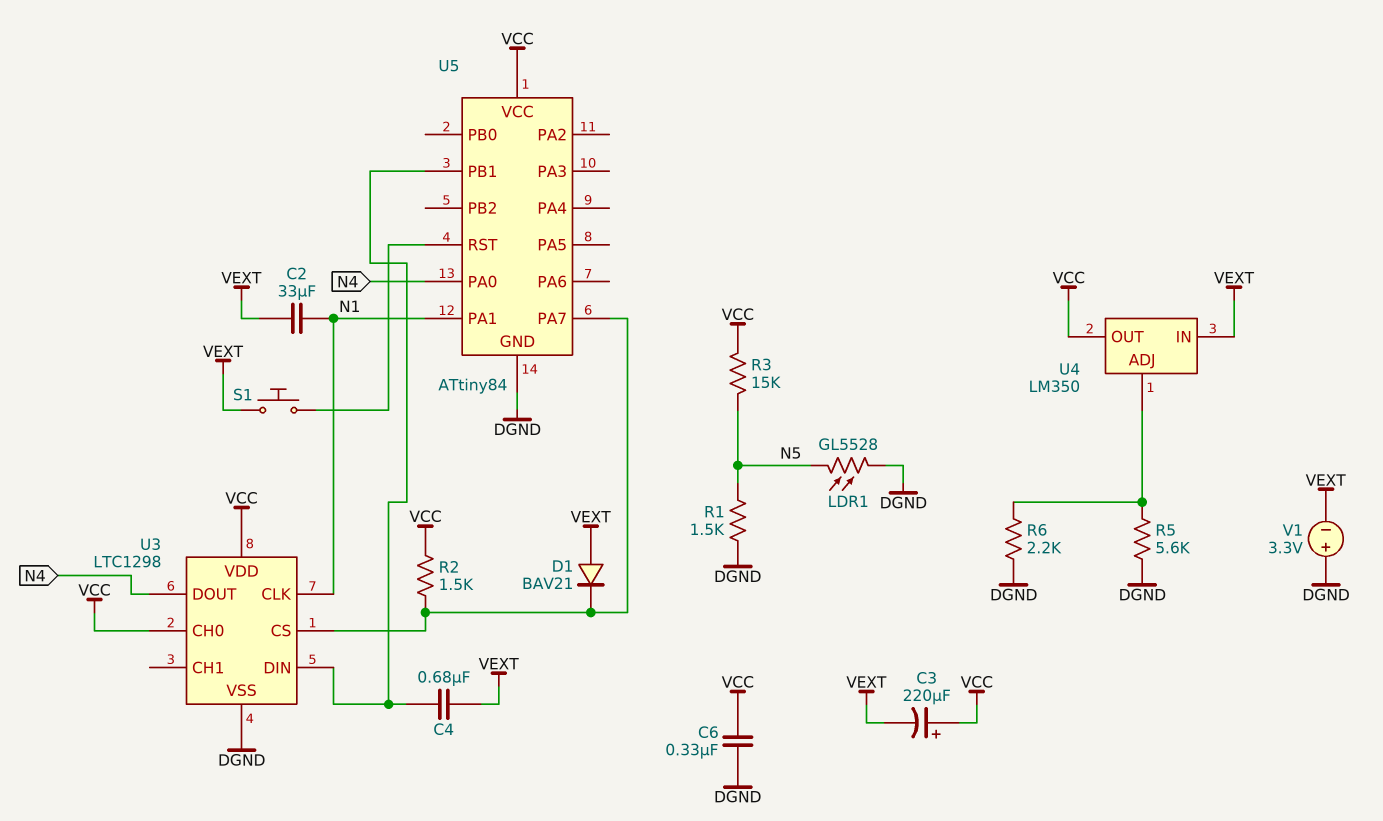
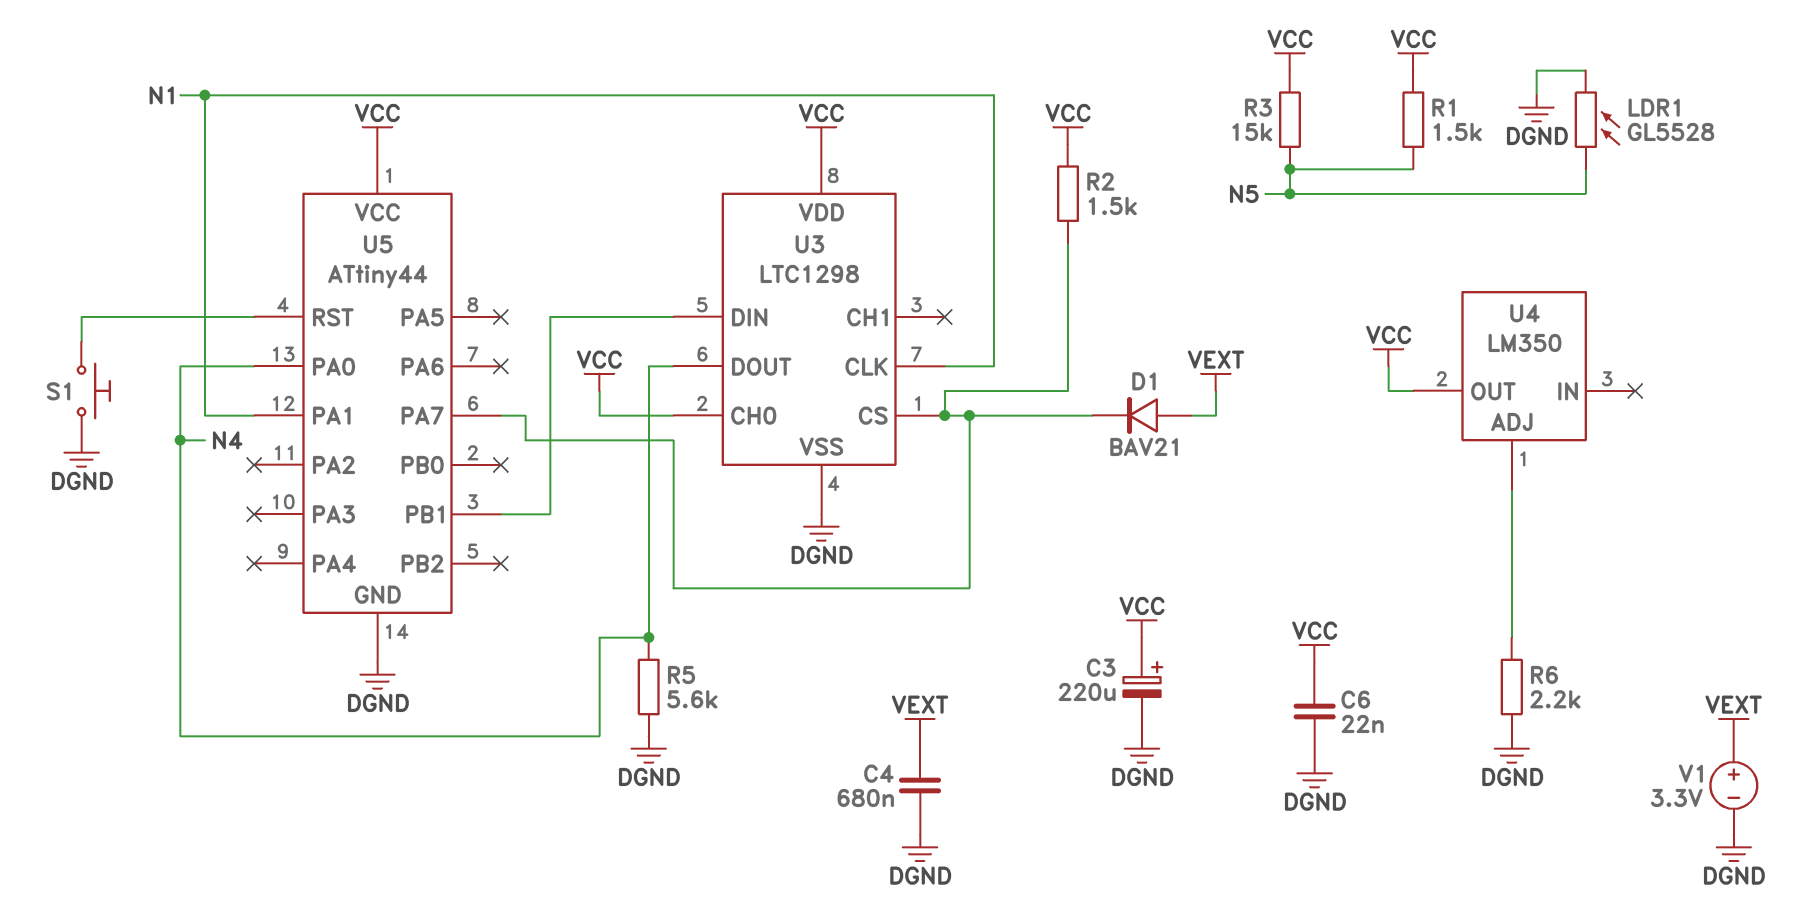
C2: 33uF (N1, VEXT) -> none
C3: 220uF (plus VCC, minus VEXT) -> 220uF (plus VCC, minus DGND)
C4: 680nF (U3/DIN, VEXT) -> 680nF (DGND, VEXT)
C6: 330nF (DGND, VCC) -> 22nF (DGND, VCC)
R1: 1.5k (DGND, N5) -> 1.5k (N5, VCC)
R5: 5.6k (DGND, U4/ADJ) -> 5.6k (DGND, N4)
S1: button (U5/RST, VEXT) -> button (DGND, U5/RST)
U4 pin IN: VEXT -> none
U5: ATtiny84 -> ATtiny44
V1: 3.3V (plus DGND, minus VEXT) -> 3.3V (plus VEXT, minus DGND)

